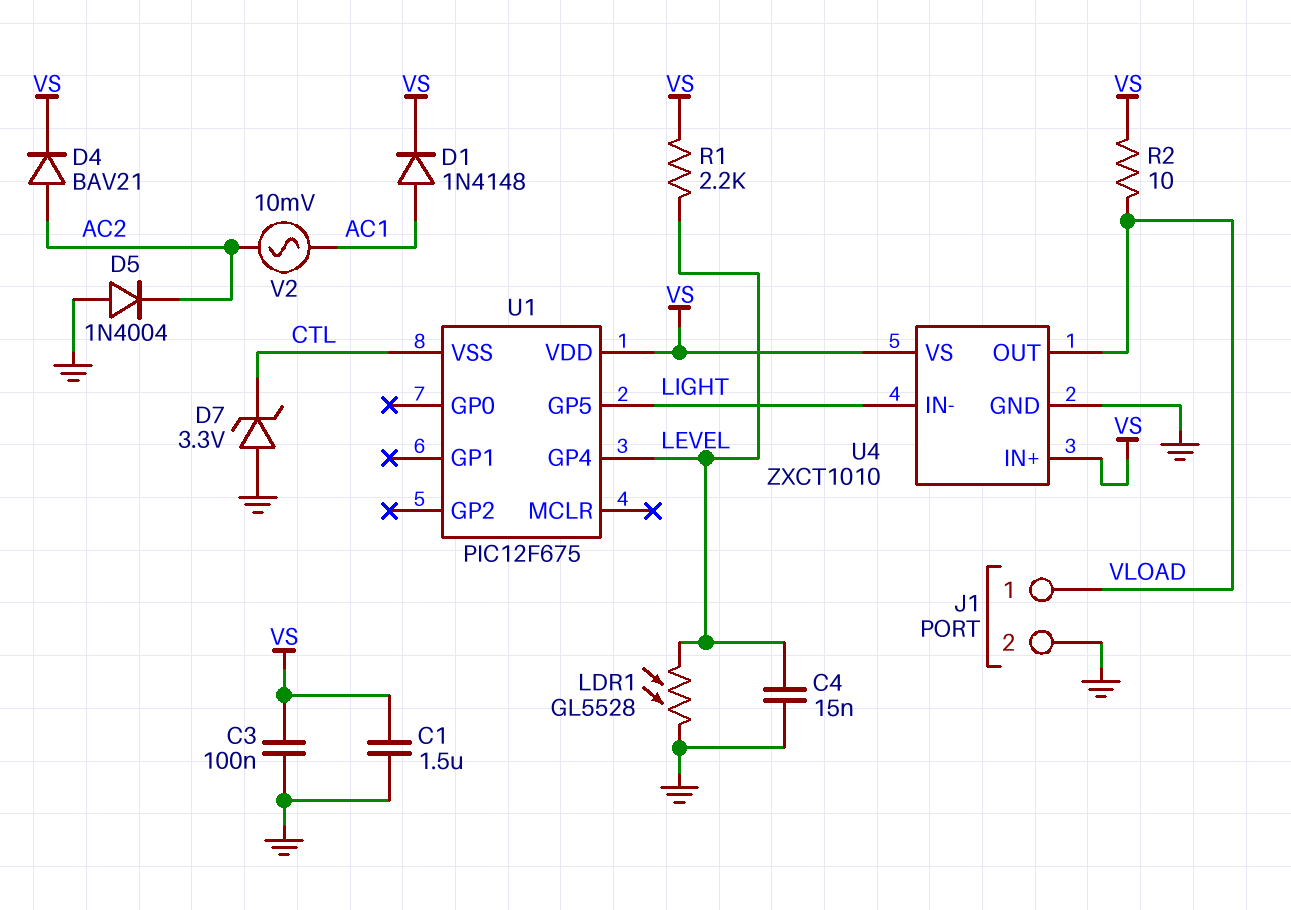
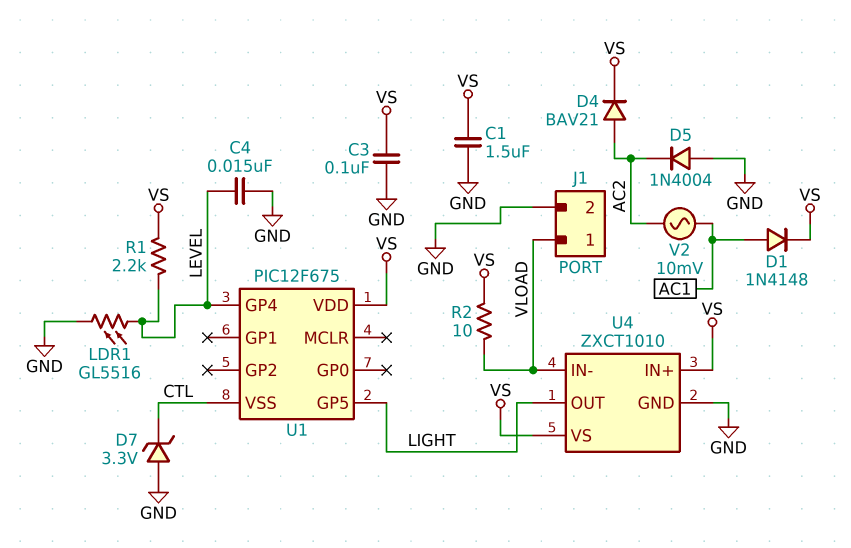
LDR1: GL5528 (GND, LEVEL) -> GL5516 (GND, LEVEL)
U4 pin IN-: LIGHT -> VLOAD
U4 pin OUT: VLOAD -> LIGHT

